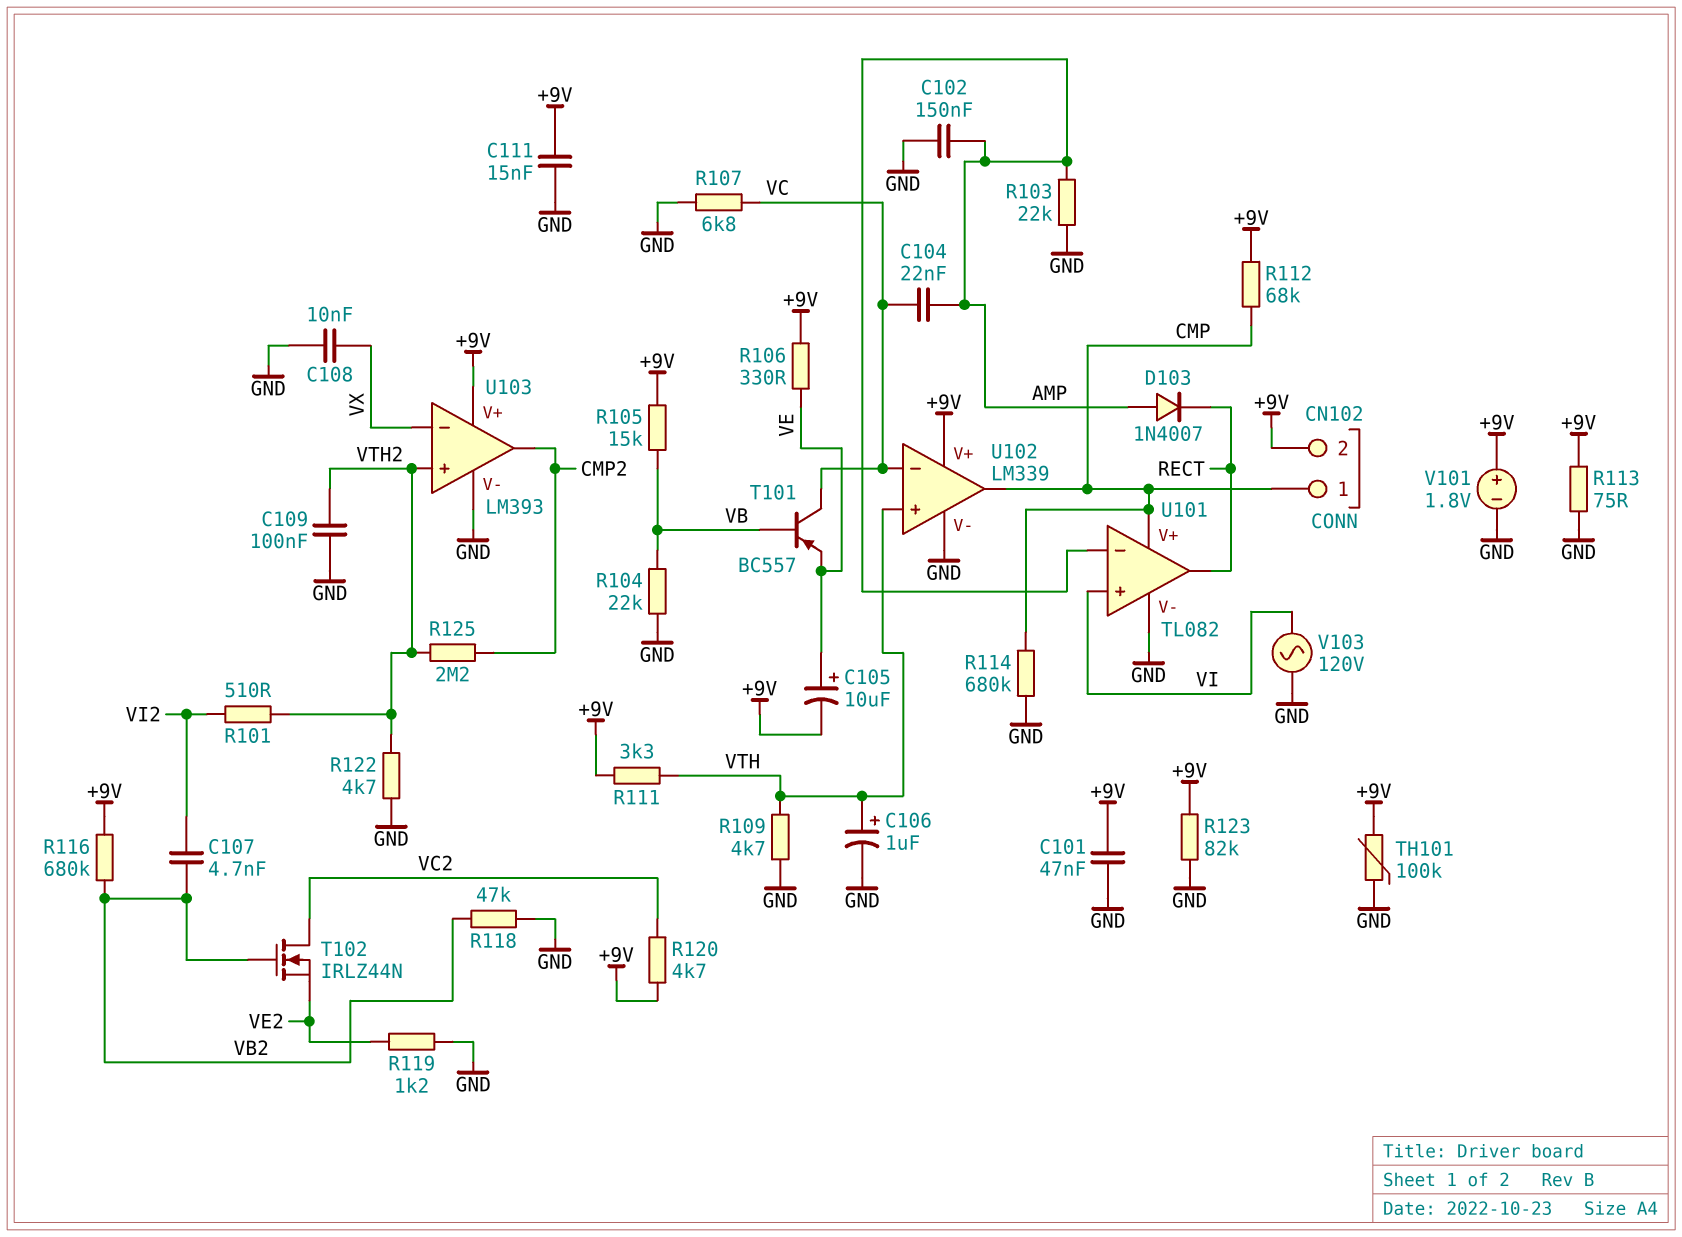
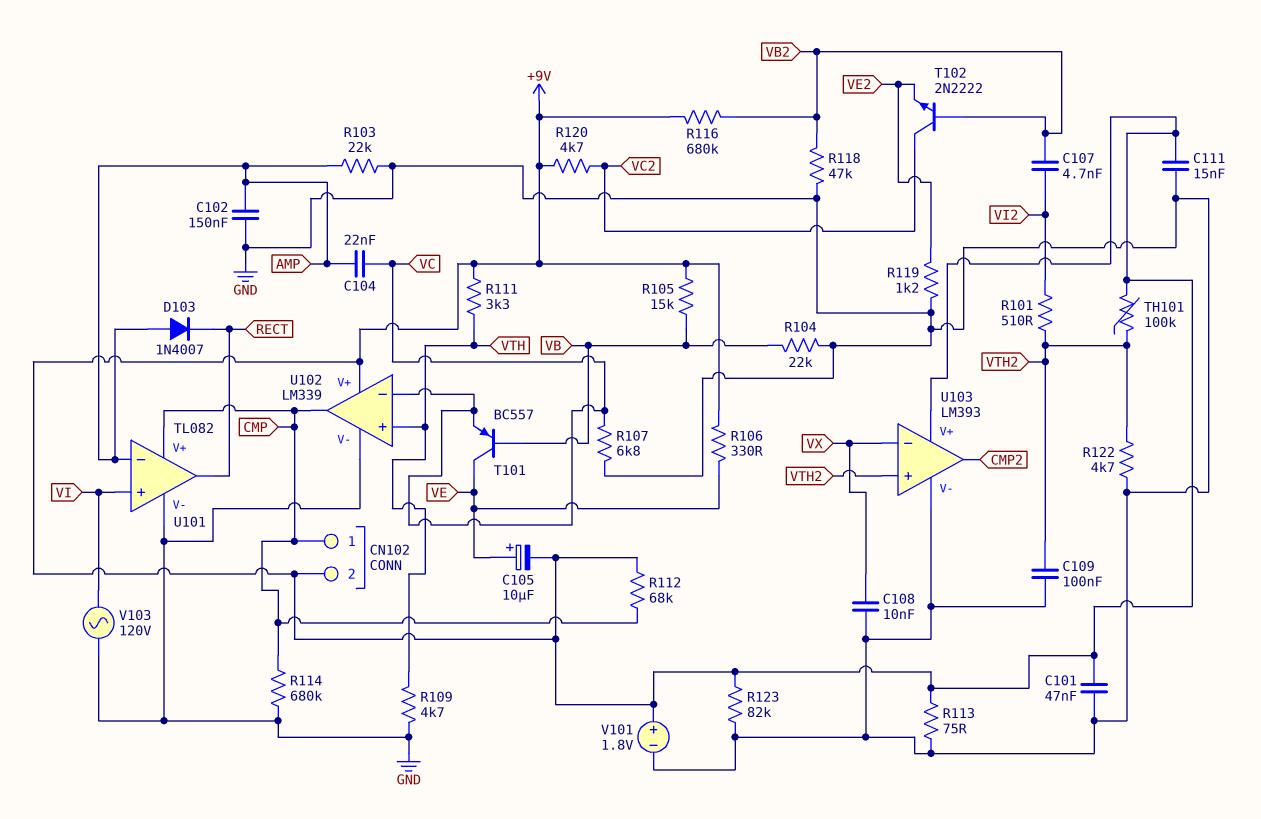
C106: 1uF (plus VTH, minus GND) -> none
R125: 2.2M (CMP2, VTH2) -> none
T101: PNP BC557 (B VB, C VC, E VE) -> PNP BC557 (B VB, C VE, E VC)
T102: NMOS IRLZ44N (G VB2, D VC2, S VE2) -> NPN 2N2222 (B VB2, C VC2, E VE2)
TH101: 100k (+9V, GND) -> 100k (+9V, VTH2)

